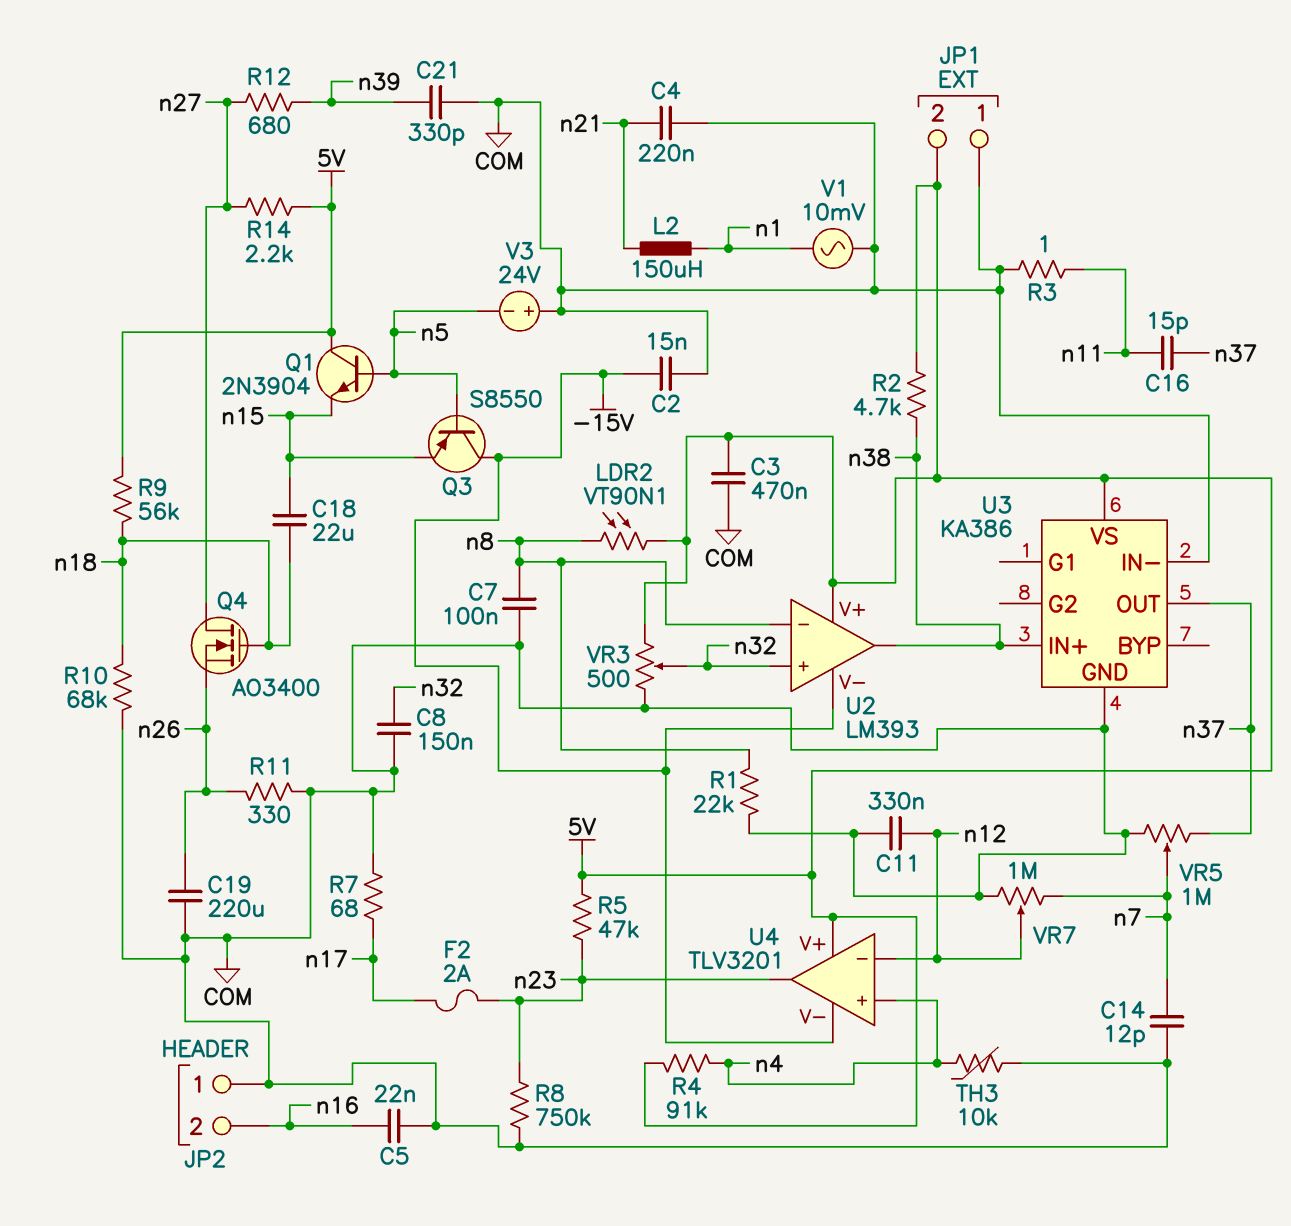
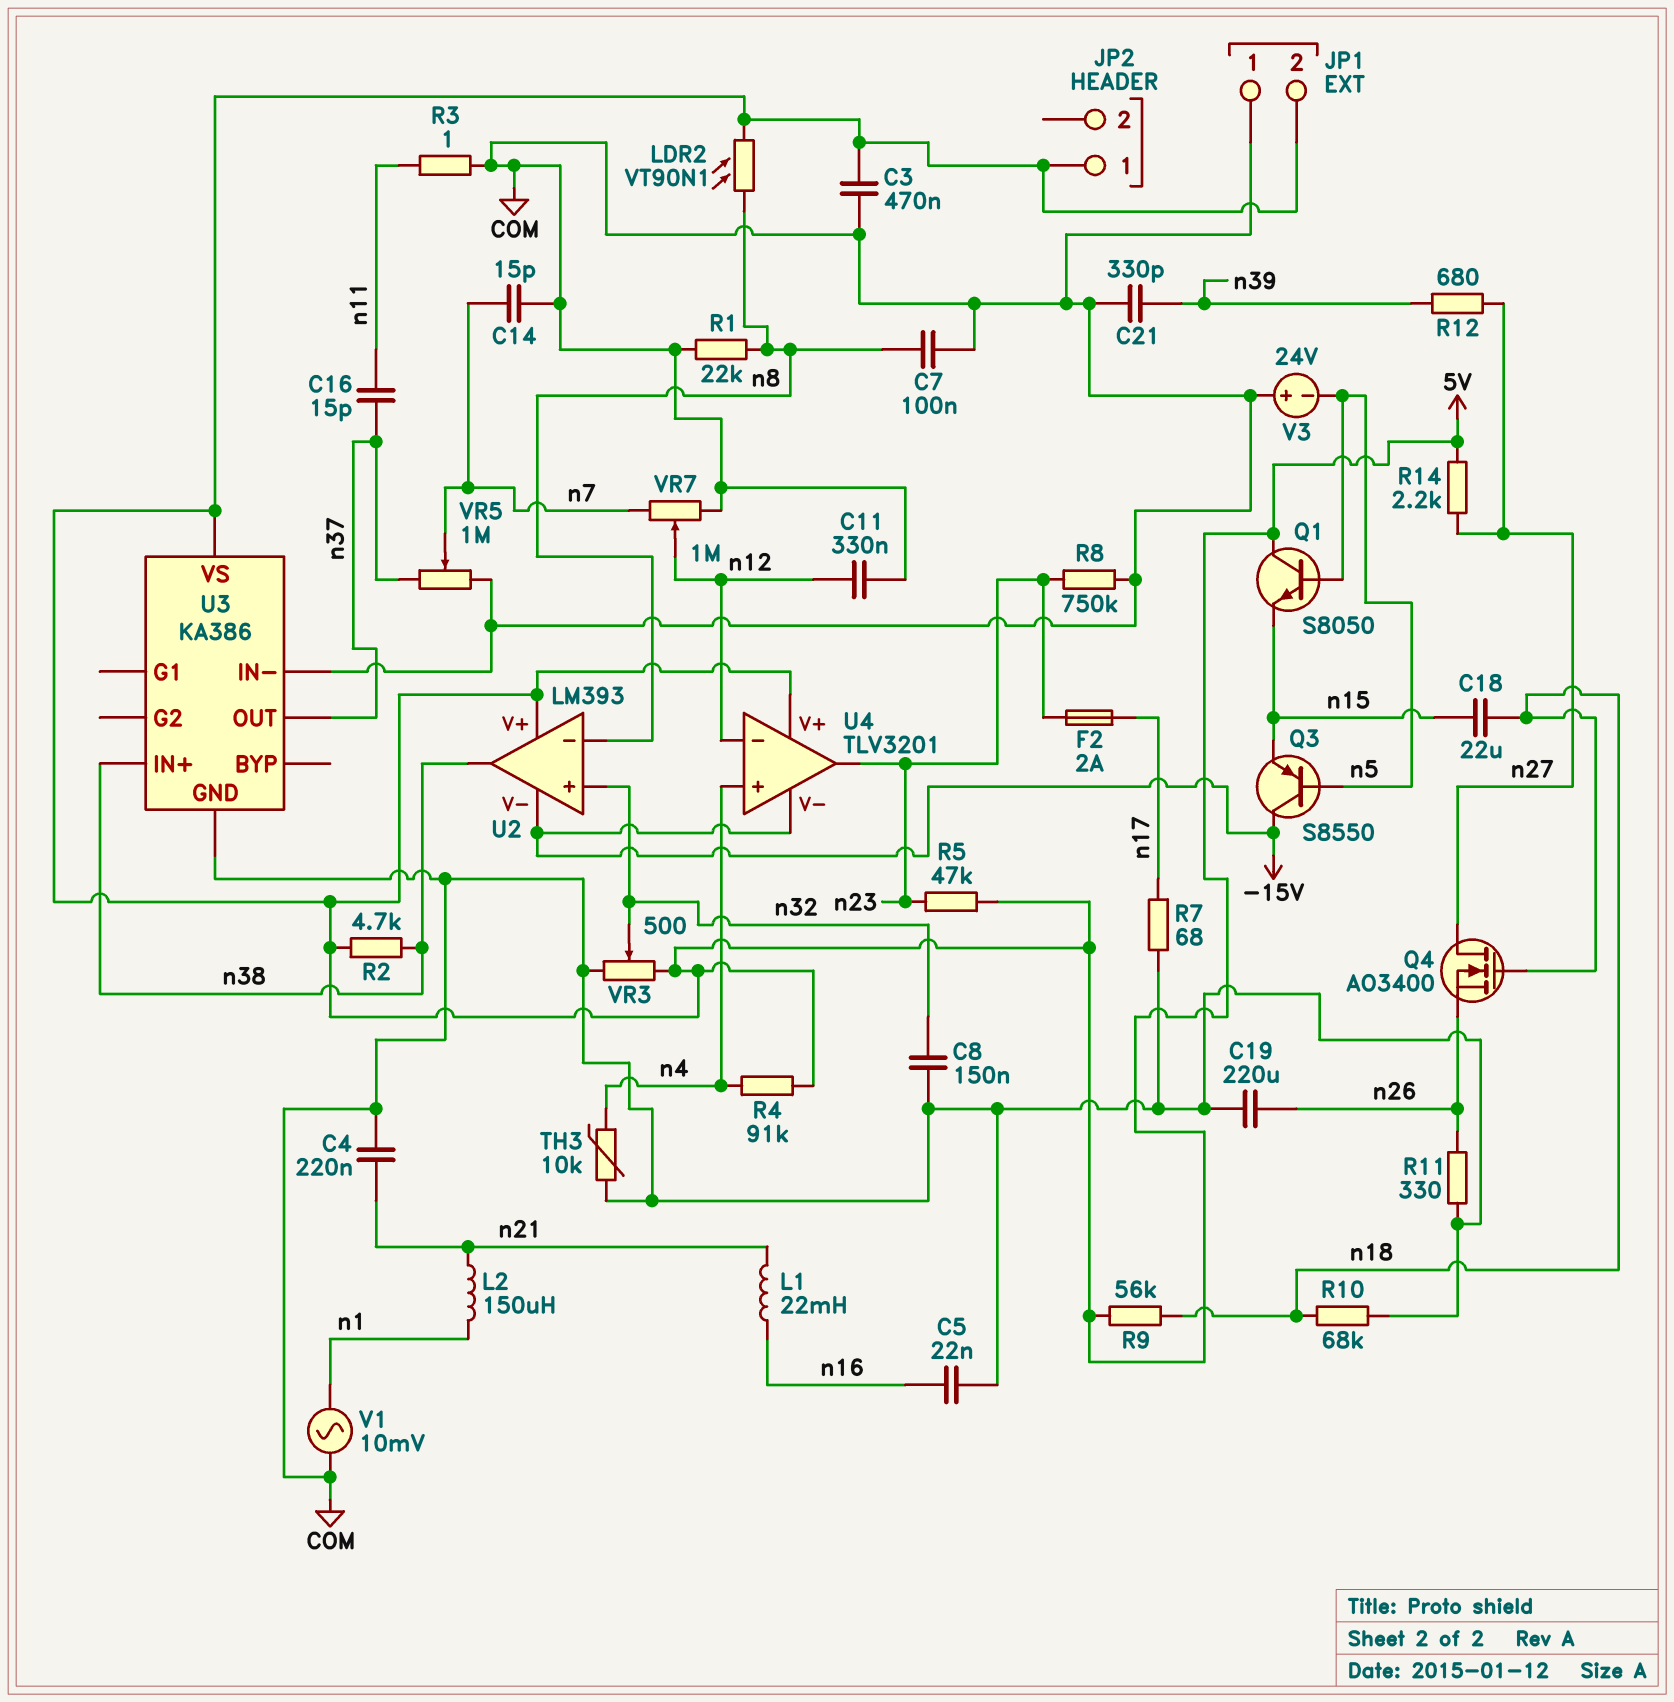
C2: 15nF (-15V, COM) -> none
C14: 12pF (COM, n7) -> 15pF (COM, n7)
JP2 pin 1: COM -> 5V
JP2 pin 2: n16 -> none
L1: none -> 22mH (n16, n21)
Q1: NPN 2N3904 (B n5, C 5V, E n15) -> NPN S8050 (B n5, C 5V, E n15)

